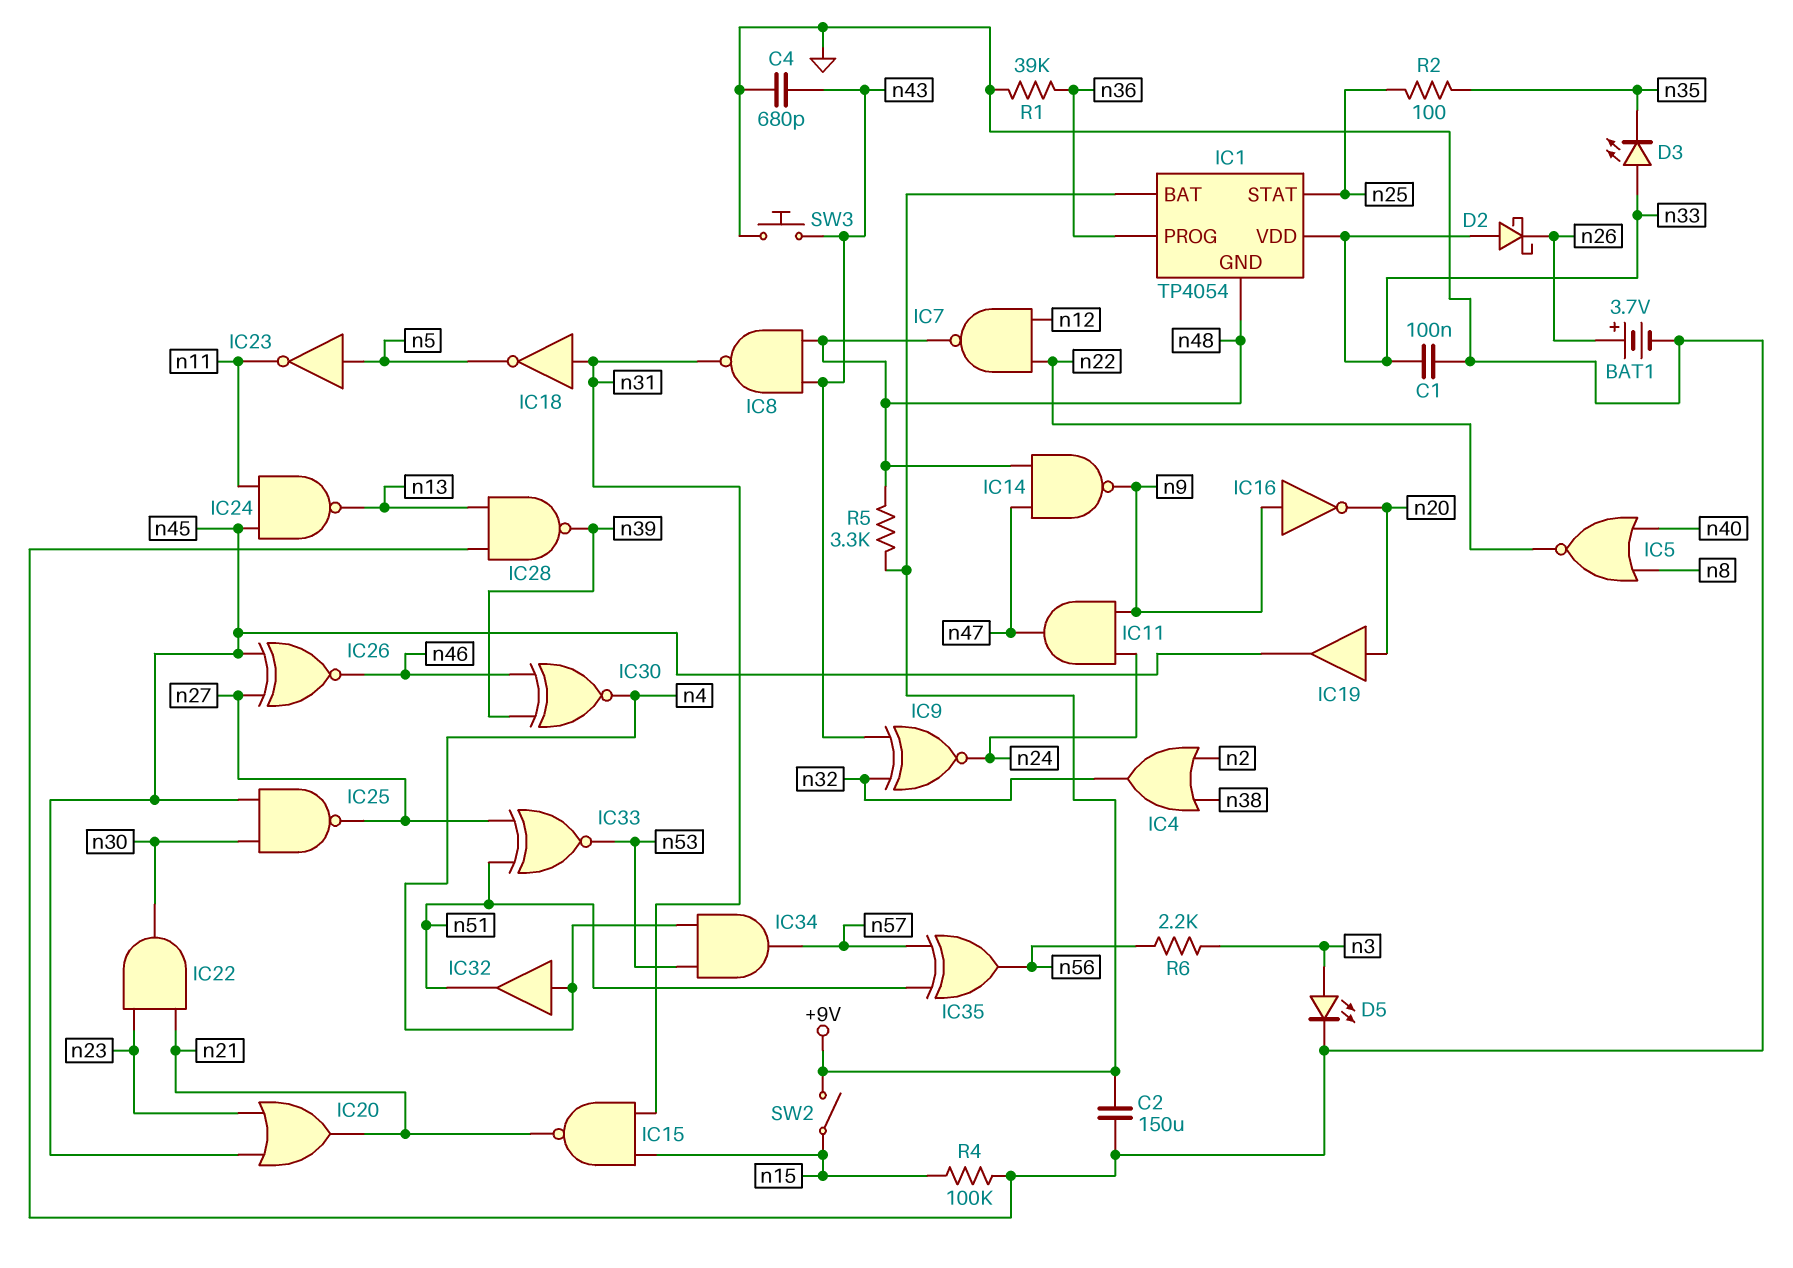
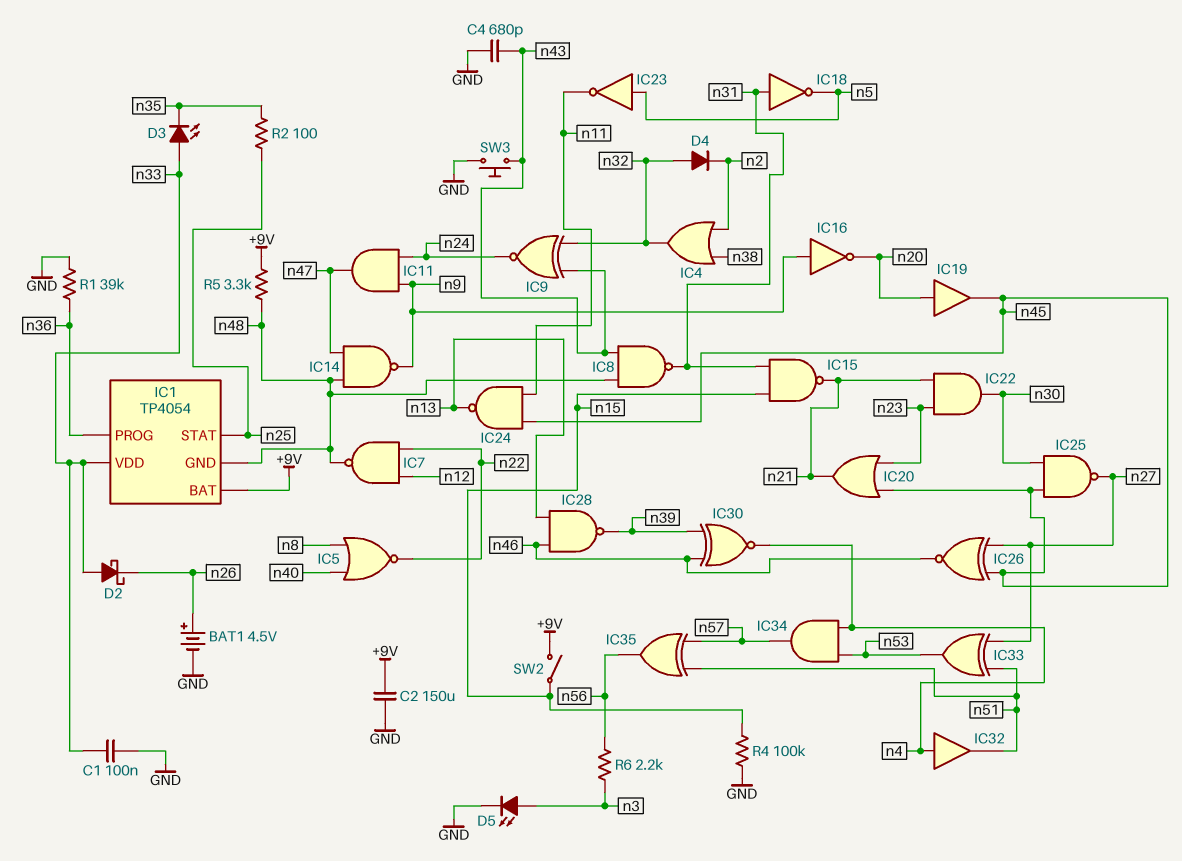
BAT1: 3.7V (plus n26, minus GND) -> 4.5V (plus n26, minus GND)
D4: none -> diode (A n32, K n2)
IC28: NAND (in GND, in n13, out n39) -> NAND (in n13, in n46, out n39)
IC33: XNOR (in n27, in n51, out n53) -> XOR (in n27, in n51, out n53)

